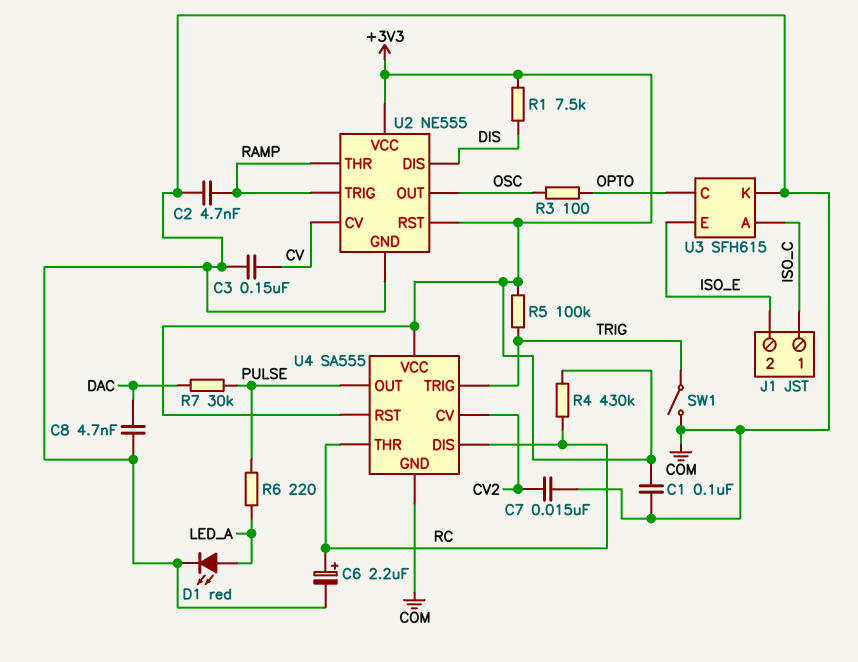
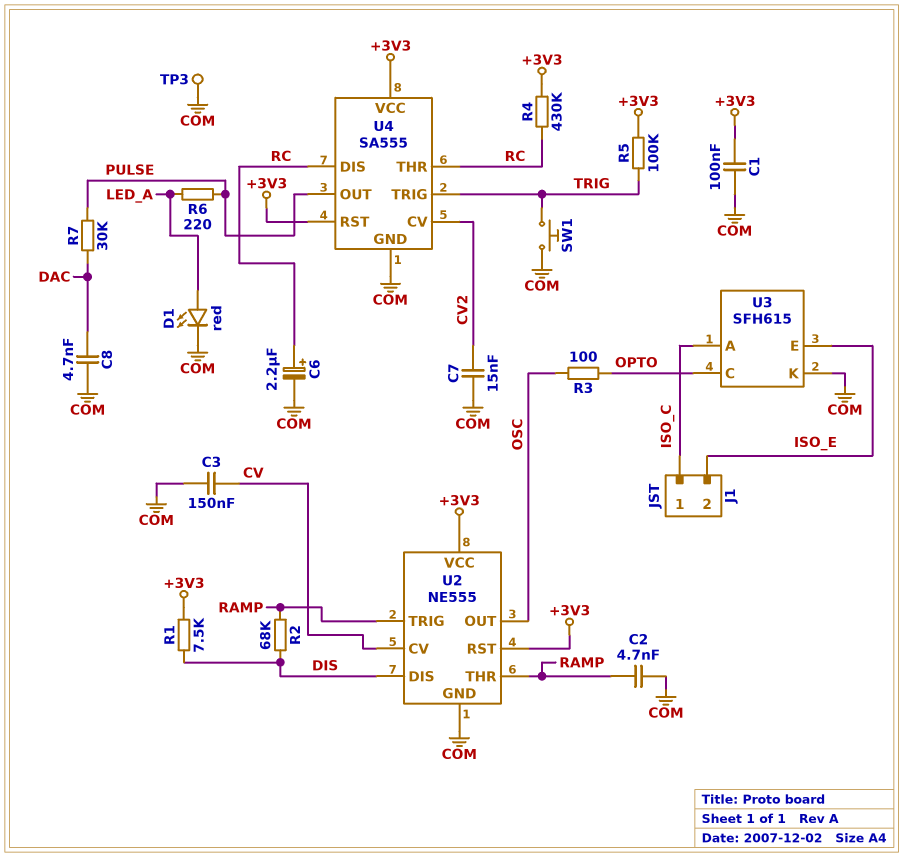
R2: none -> 68k (DIS, RAMP)
SW1: switch (COM, TRIG) -> button (COM, TRIG)
TP3: none -> test point (COM)

